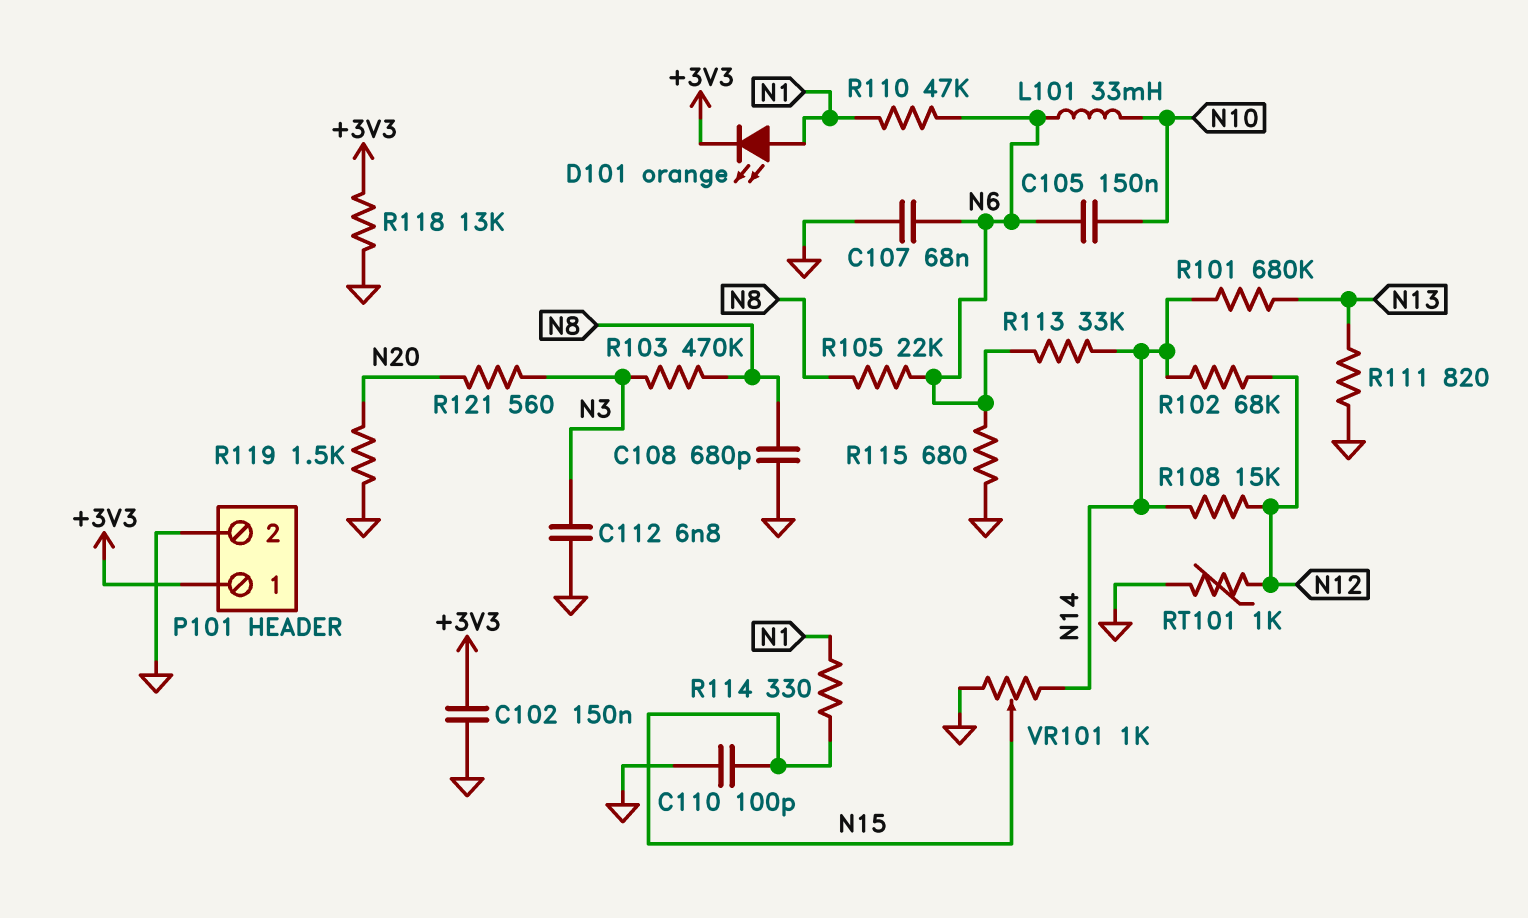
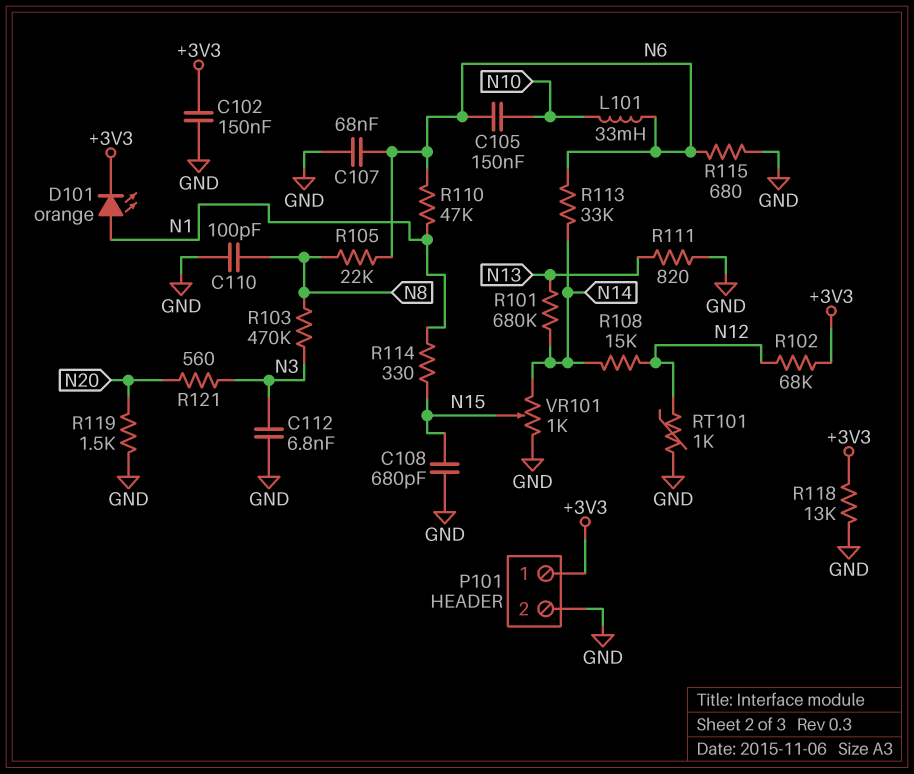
C108: 680pF (GND, N8) -> 680pF (GND, N15)
C110: 100pF (GND, N15) -> 100pF (GND, N8)
R102: 68k (N12, N14) -> 68k (+3V3, N12)

